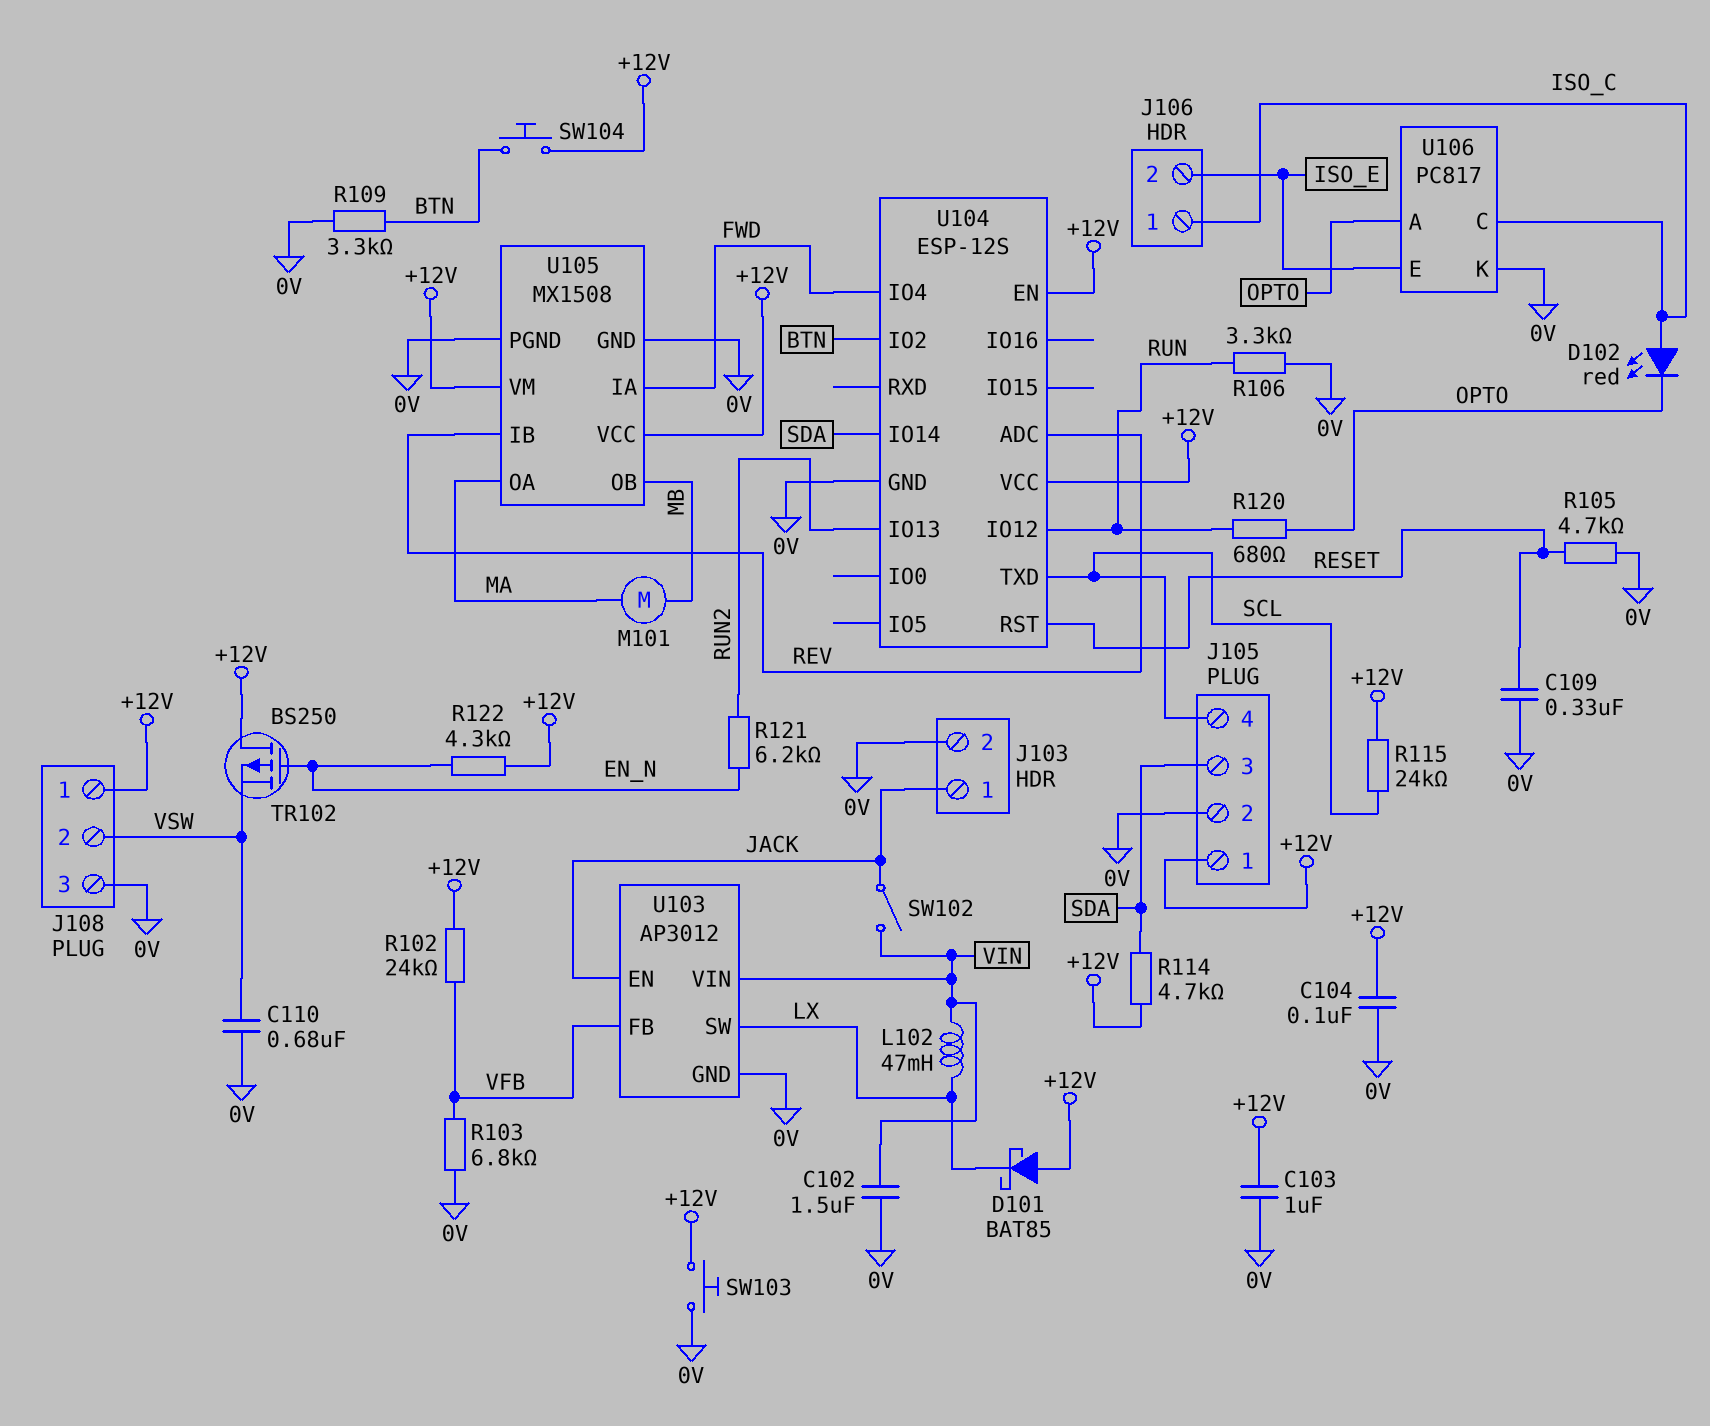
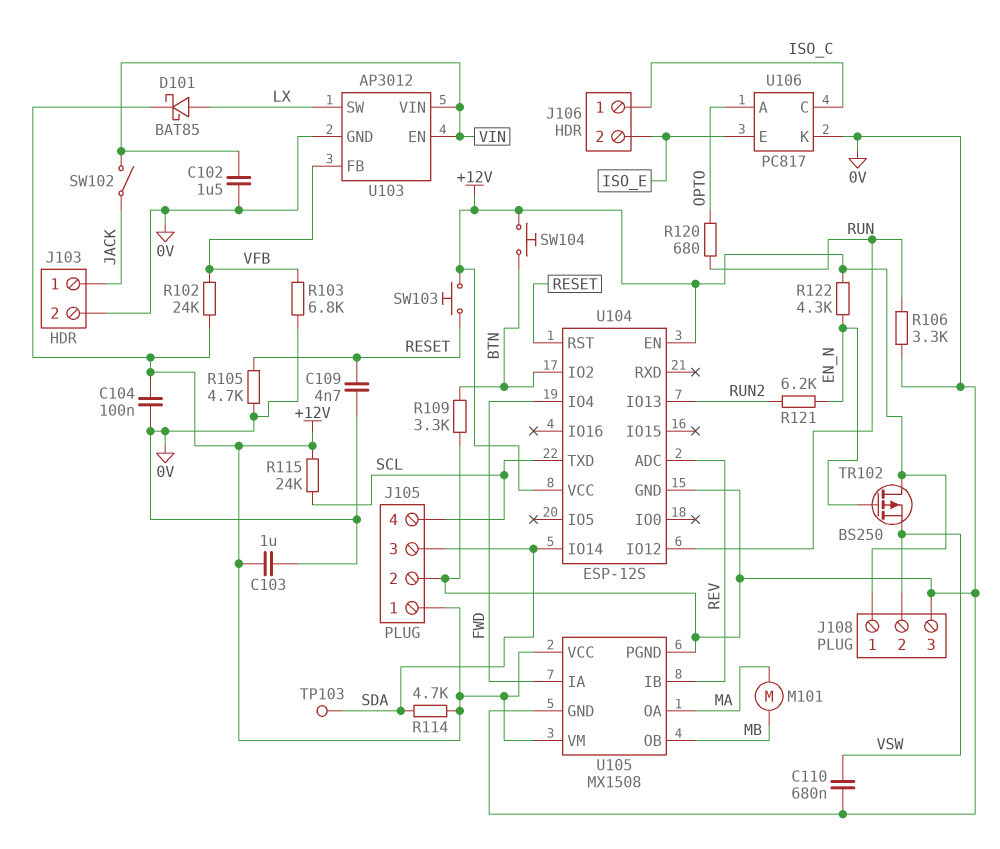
C109: 330nF (0V, RESET) -> 4.7nF (0V, RESET)
D101: schottky BAT85 (A +12V, K LX) -> schottky BAT85 (A LX, K +12V)
D102: LED red (A ISO_C, K OPTO) -> none
L102: 47mH (LX, VIN) -> none
SW103: button (+12V, 0V) -> button (+12V, RESET)
TP103: none -> test point (SDA)
U103 pin EN: JACK -> VIN

